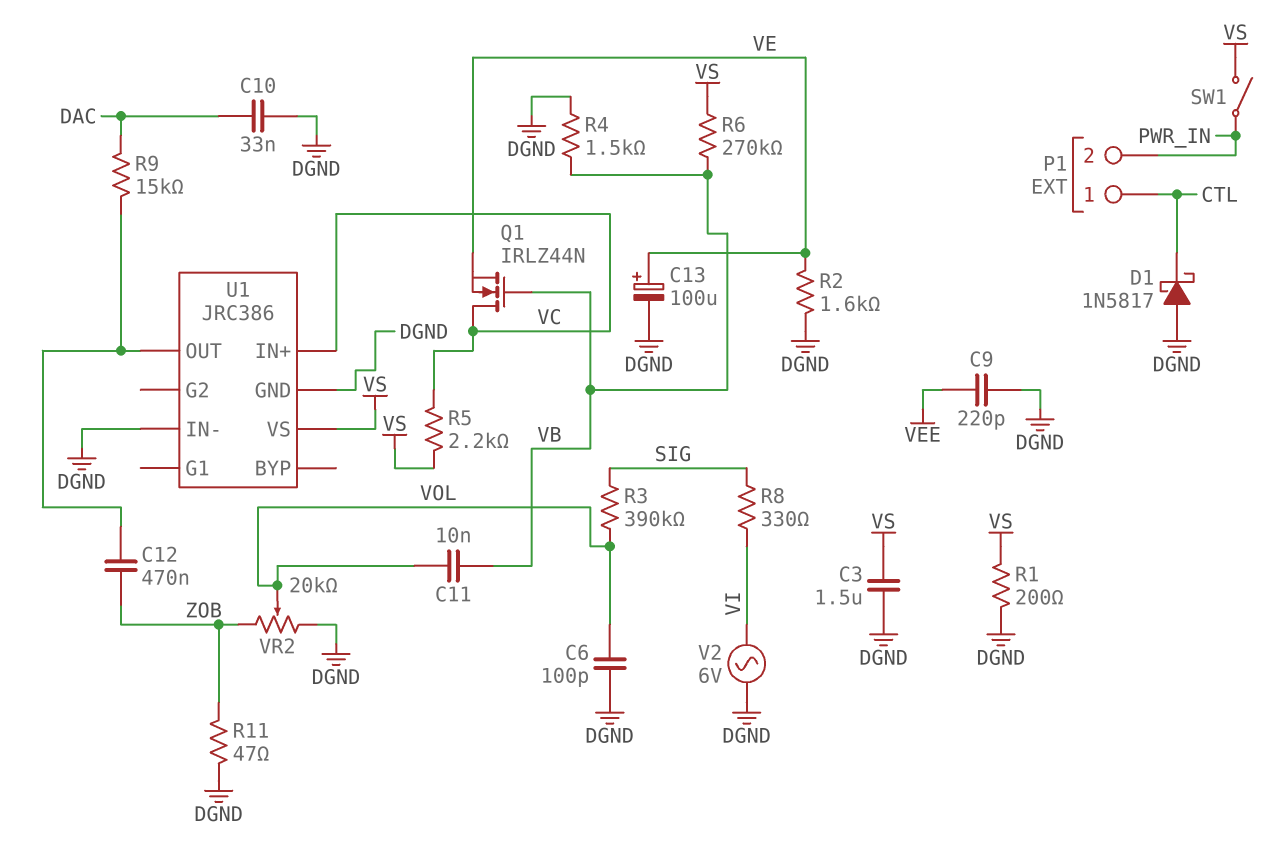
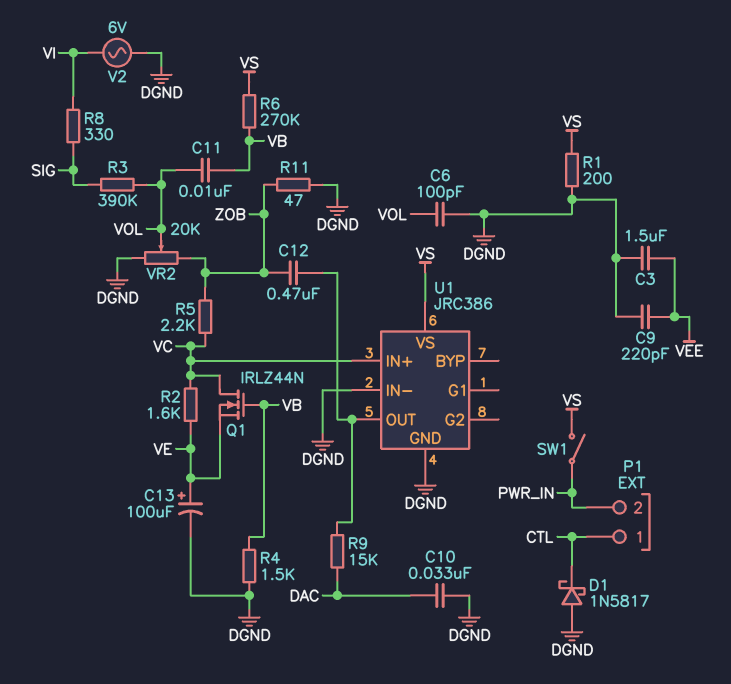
C3: 1.5uF (DGND, VS) -> 1.5uF (DGND, VEE)
R2: 1.6k (DGND, VE) -> 1.6k (VC, VE)
R5: 2.2k (VC, VS) -> 2.2k (VC, ZOB)

